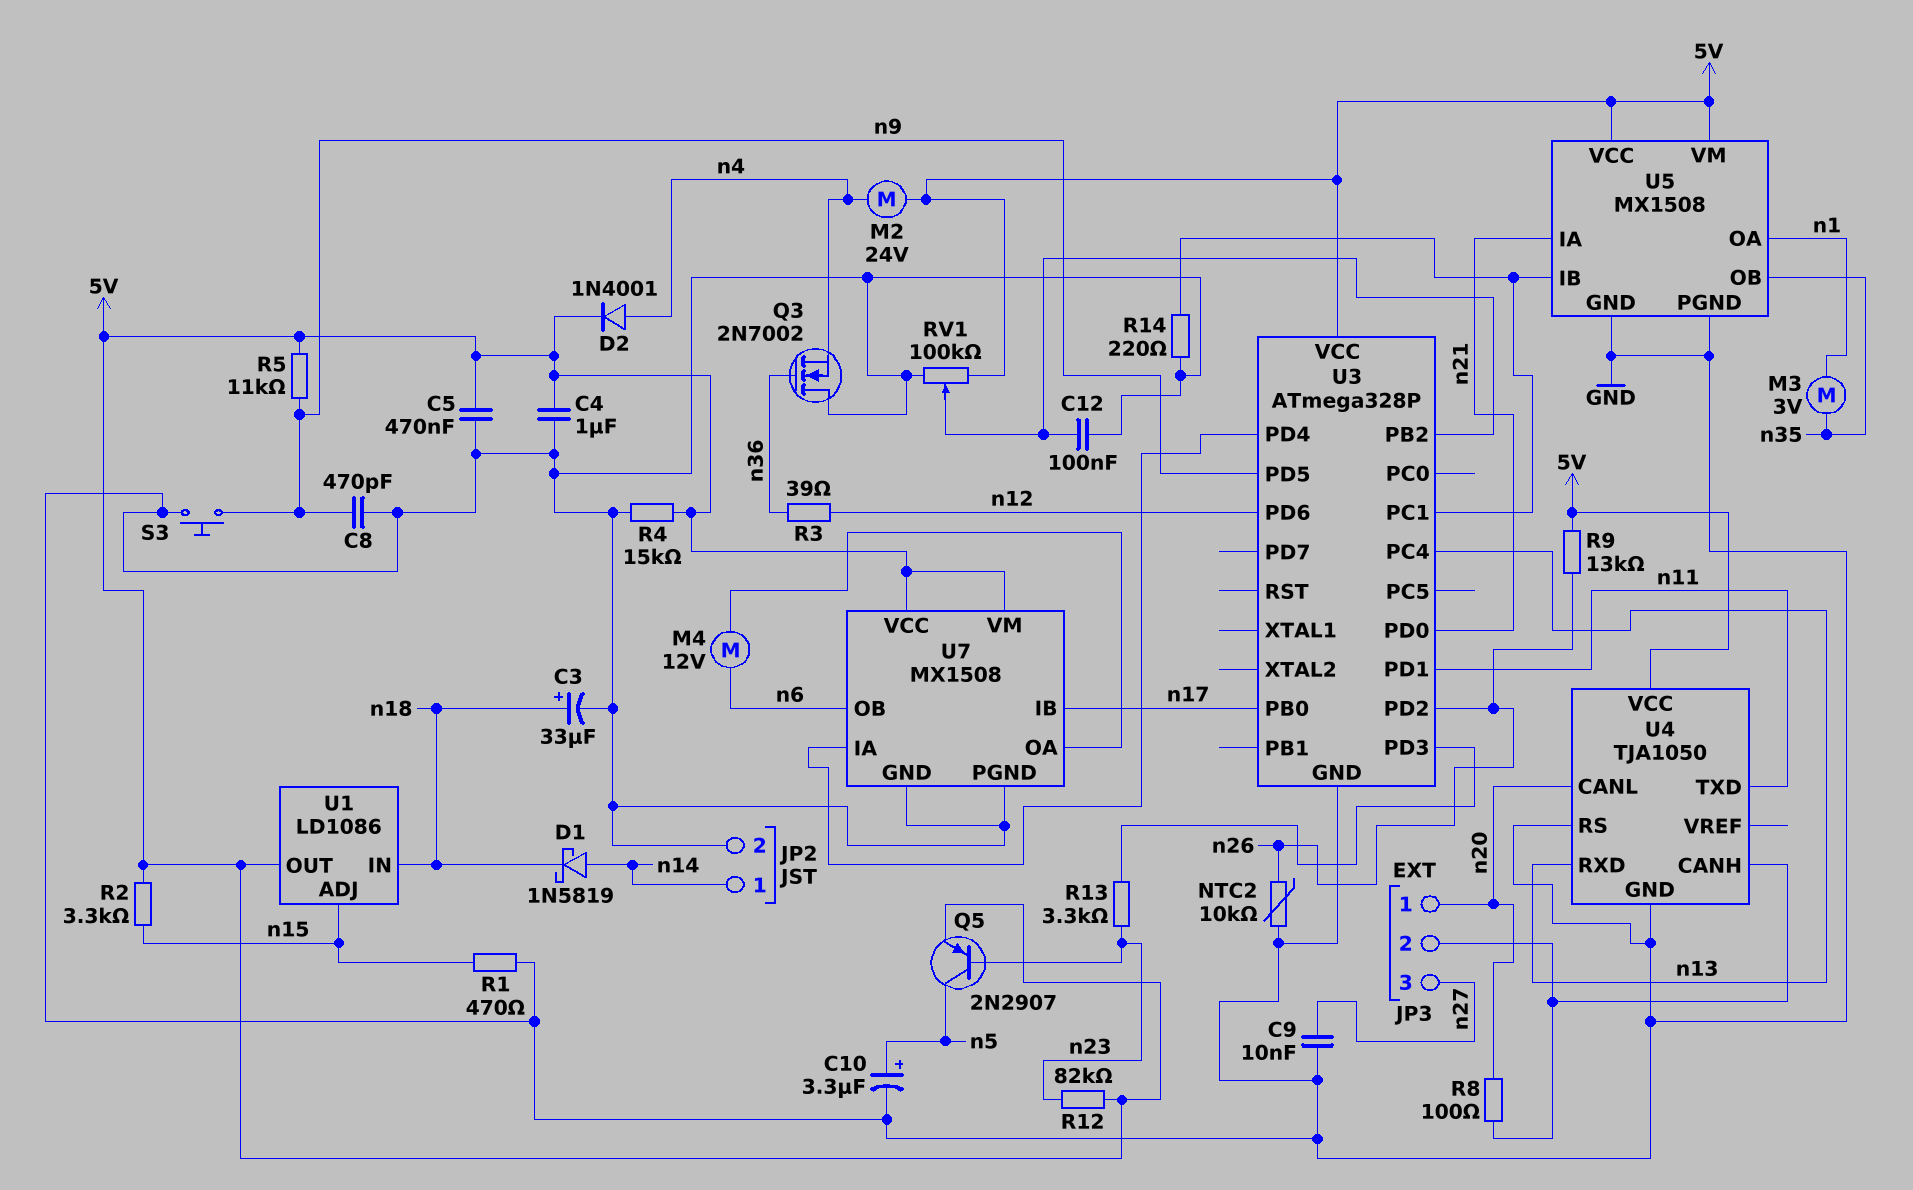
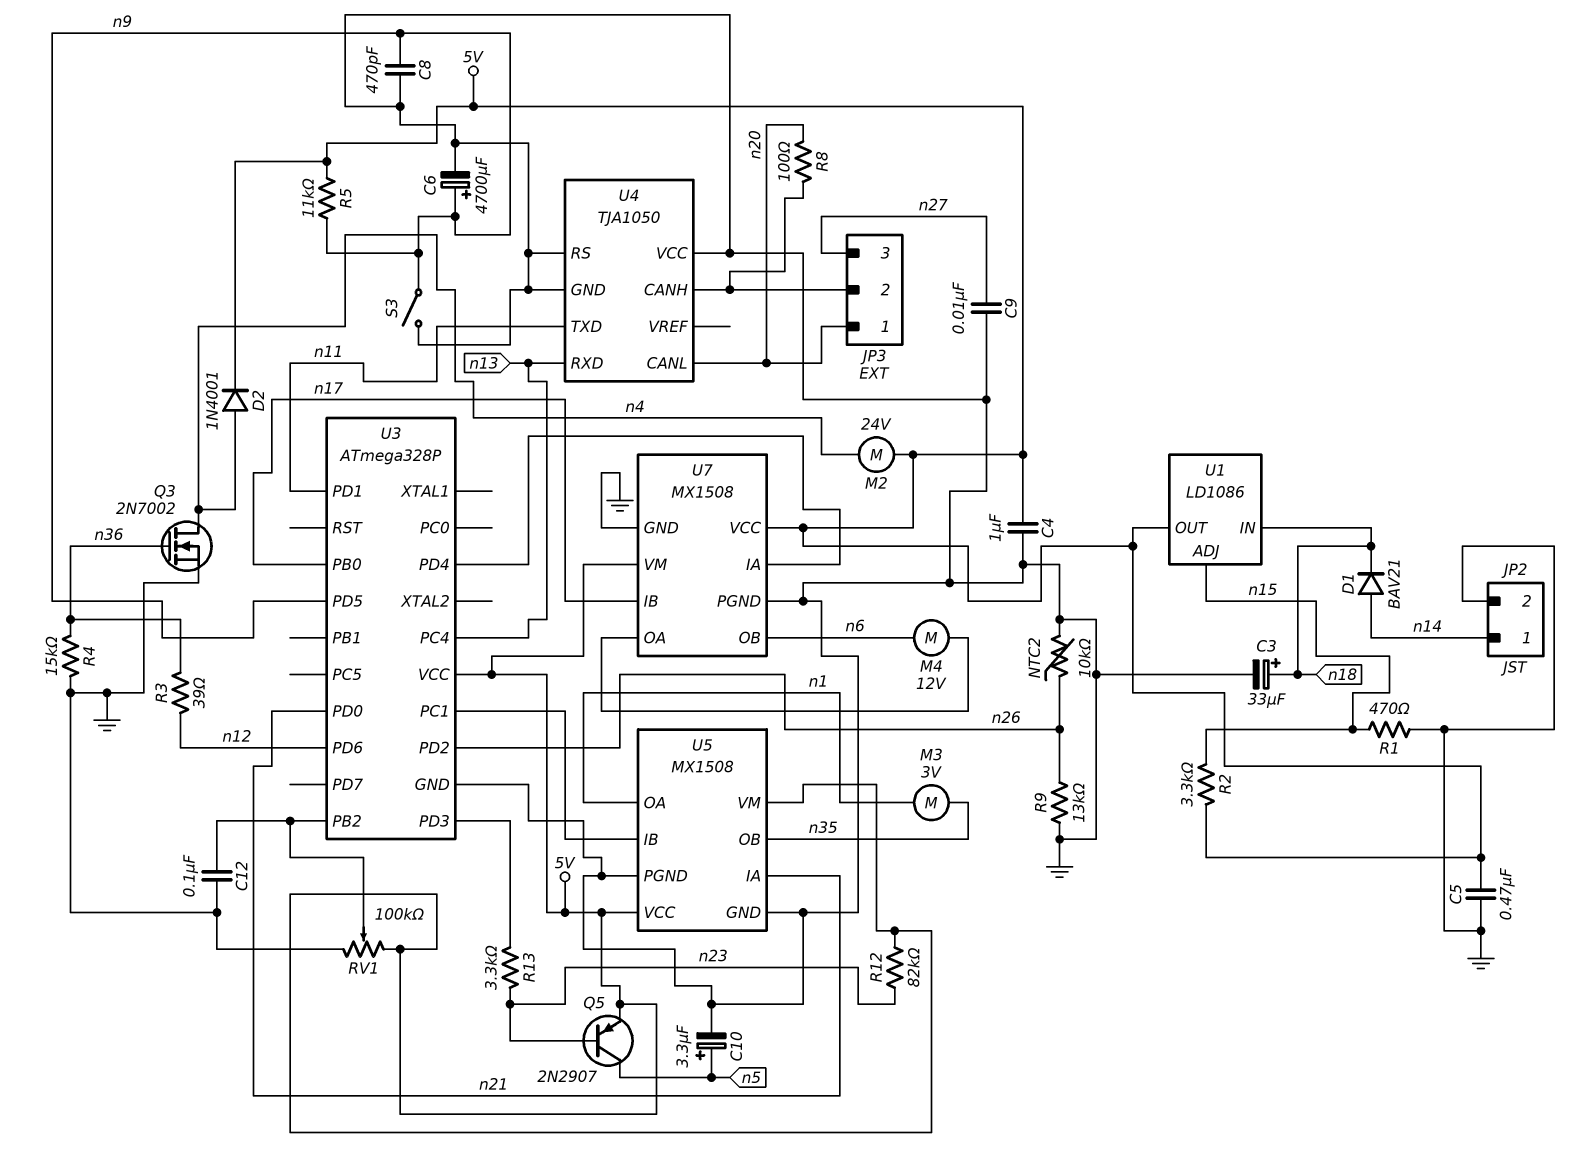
C6: none -> 4700uF (plus n9, minus GND)
D1: schottky 1N5819 (A n14, K n18) -> diode BAV21 (A n14, K n18)
Q3: NMOS 2N7002 (G n36, D GND, S n4) -> NMOS 2N7002 (G n36, D n4, S GND)
R4: 15k (5V, GND) -> 15k (GND, n36)
R9: 13k (5V, n26) -> 13k (GND, n26)
R14: 220 (GND, U3/PC1) -> none
S3: button (GND, n9) -> switch (GND, n9)
U4 pin VCC: 5V -> GND

